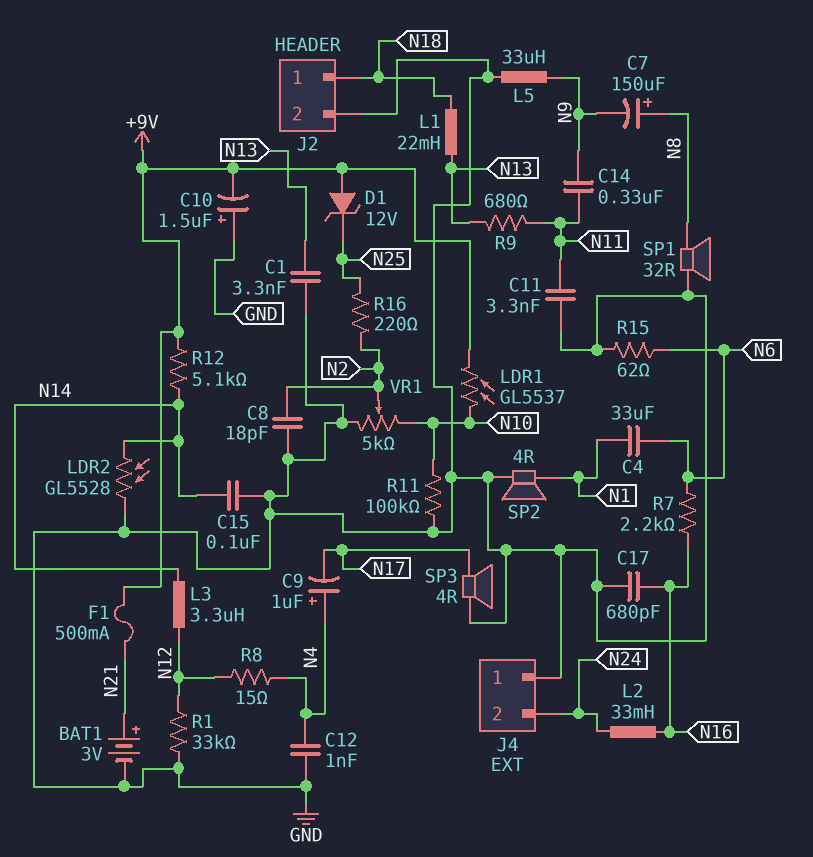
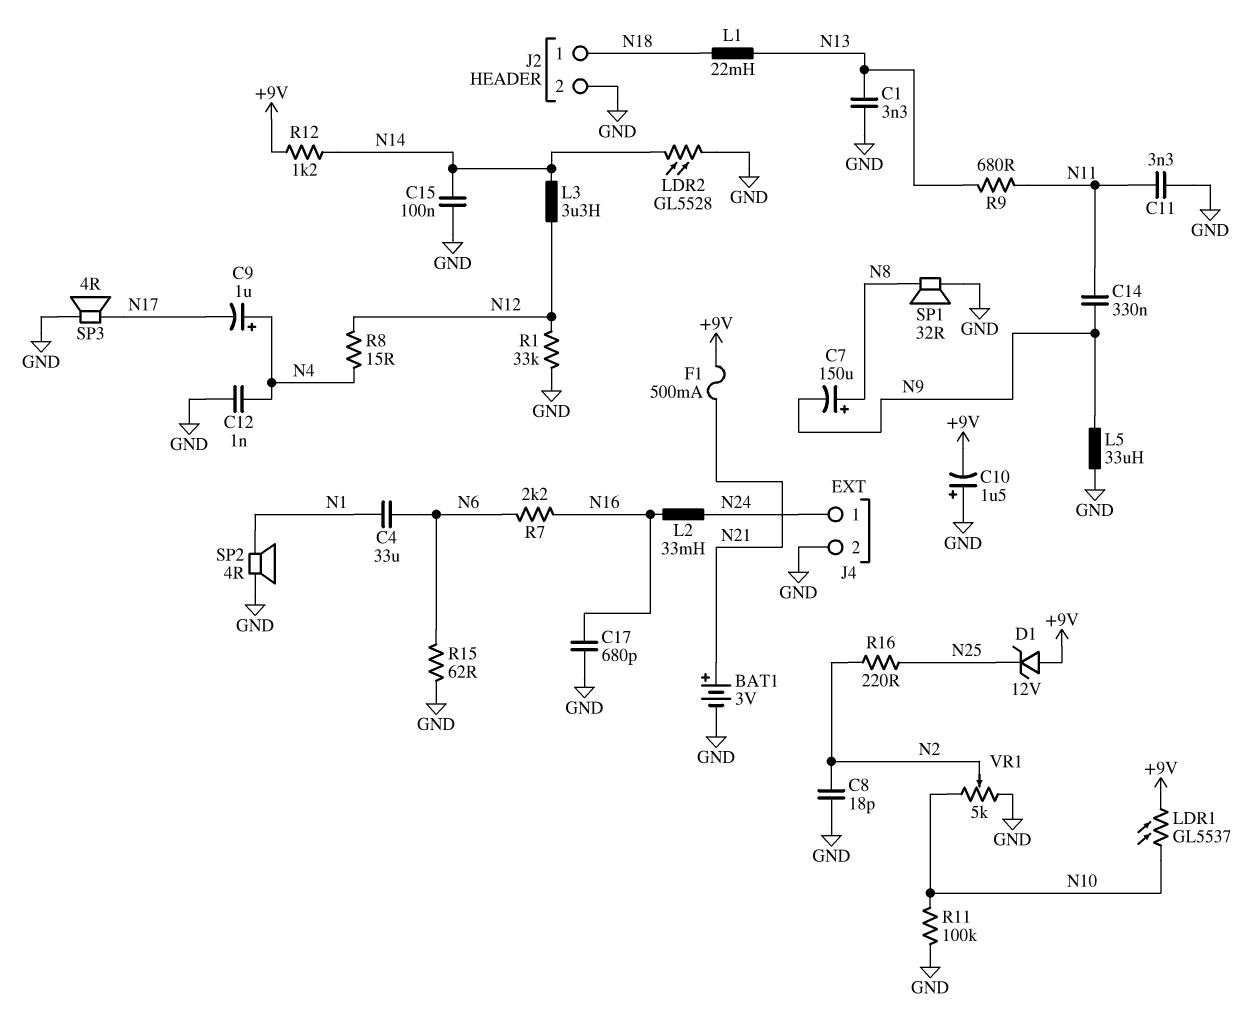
J4 pin 1: GND -> N24
J4 pin 2: N24 -> GND
R12: 5.1k (+9V, N14) -> 1.2k (+9V, N14)

